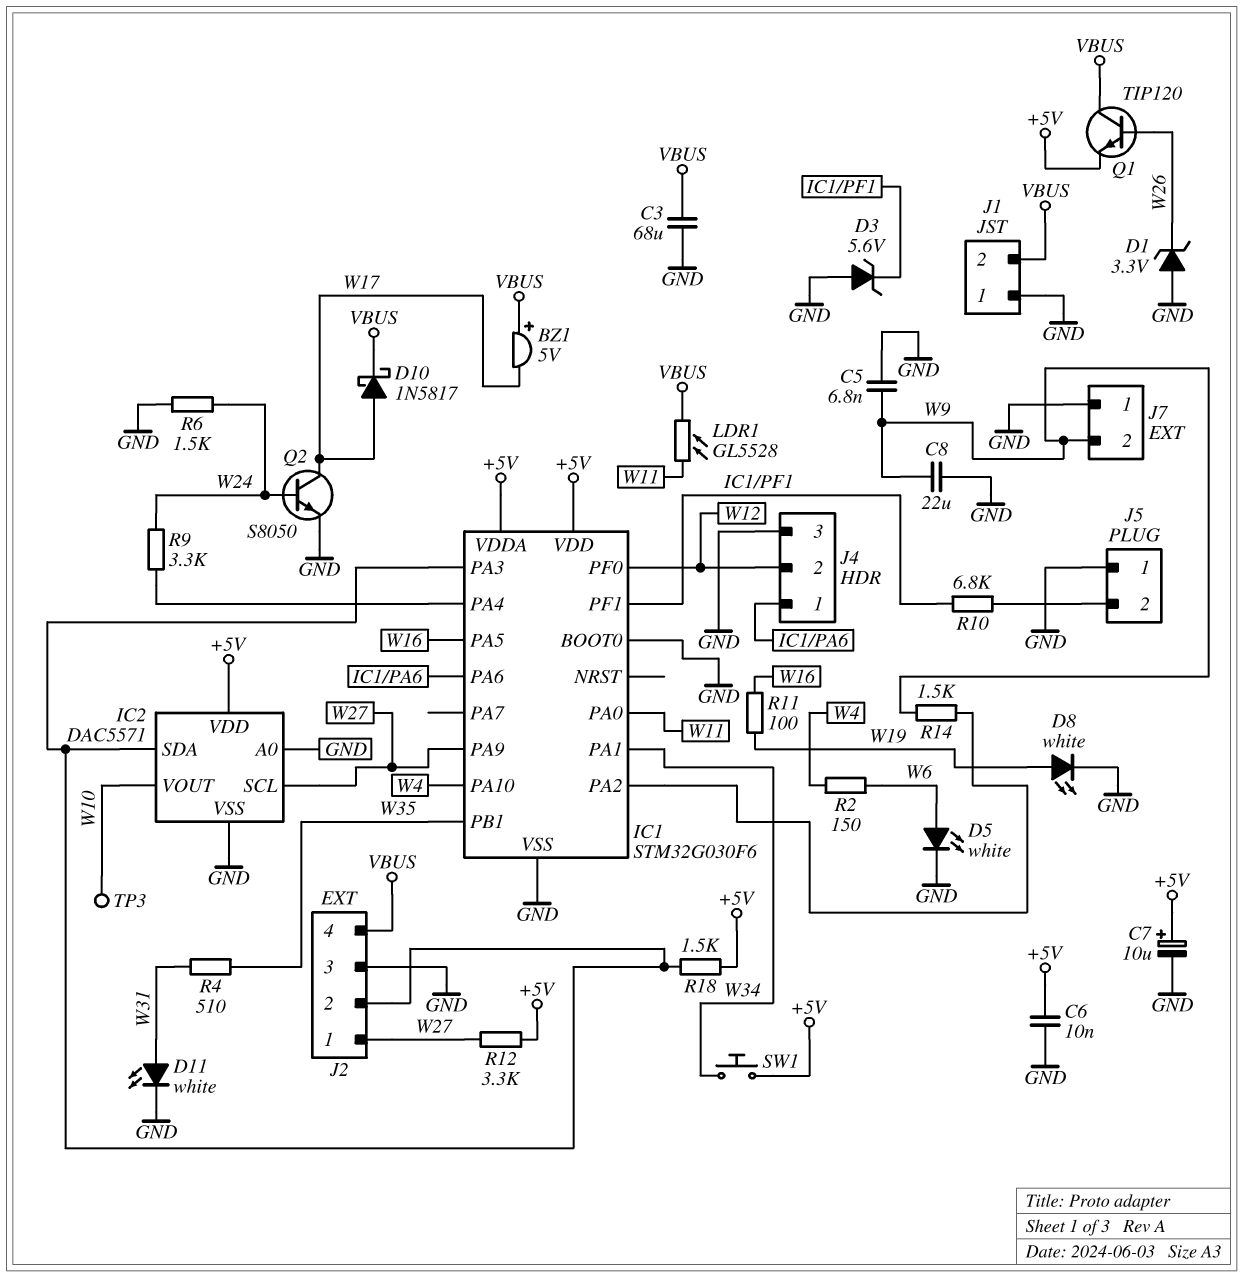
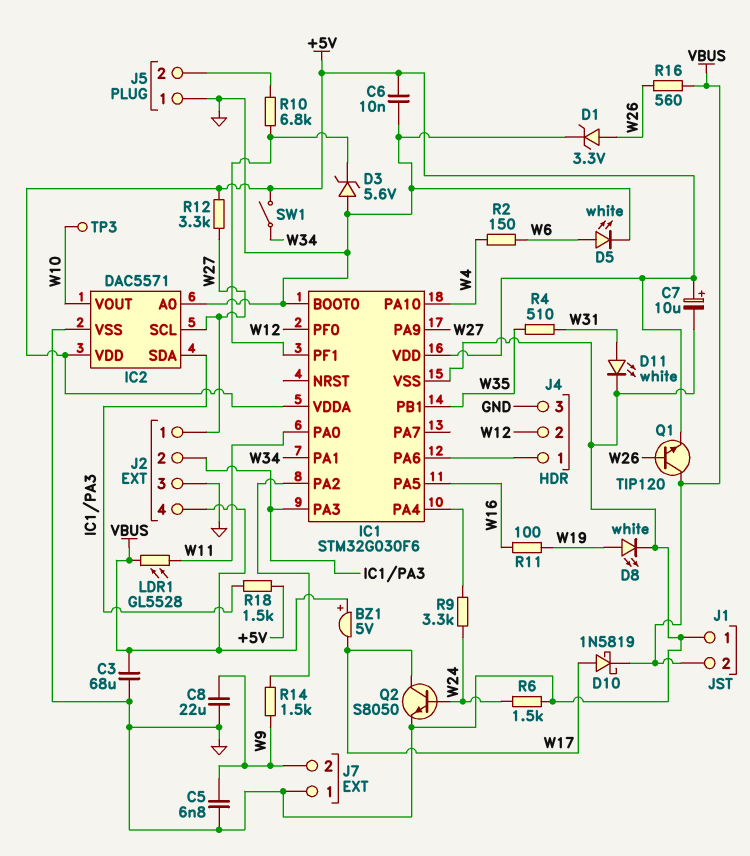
D1: zener 3.3V (A GND, K W26) -> zener 3.3V (A W26, K GND)
D10: schottky 1N5817 (A W17, K VBUS) -> schottky 1N5819 (A W17, K VBUS)
R16: none -> 560 (VBUS, W26)
SW1: button (+5V, W34) -> switch (+5V, W34)

